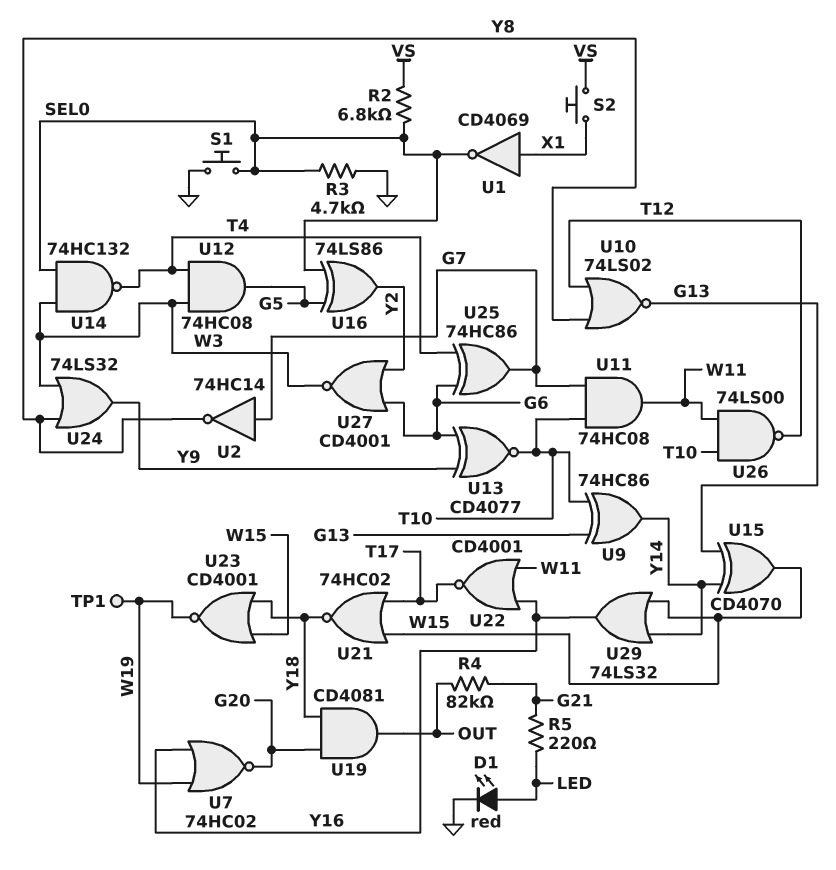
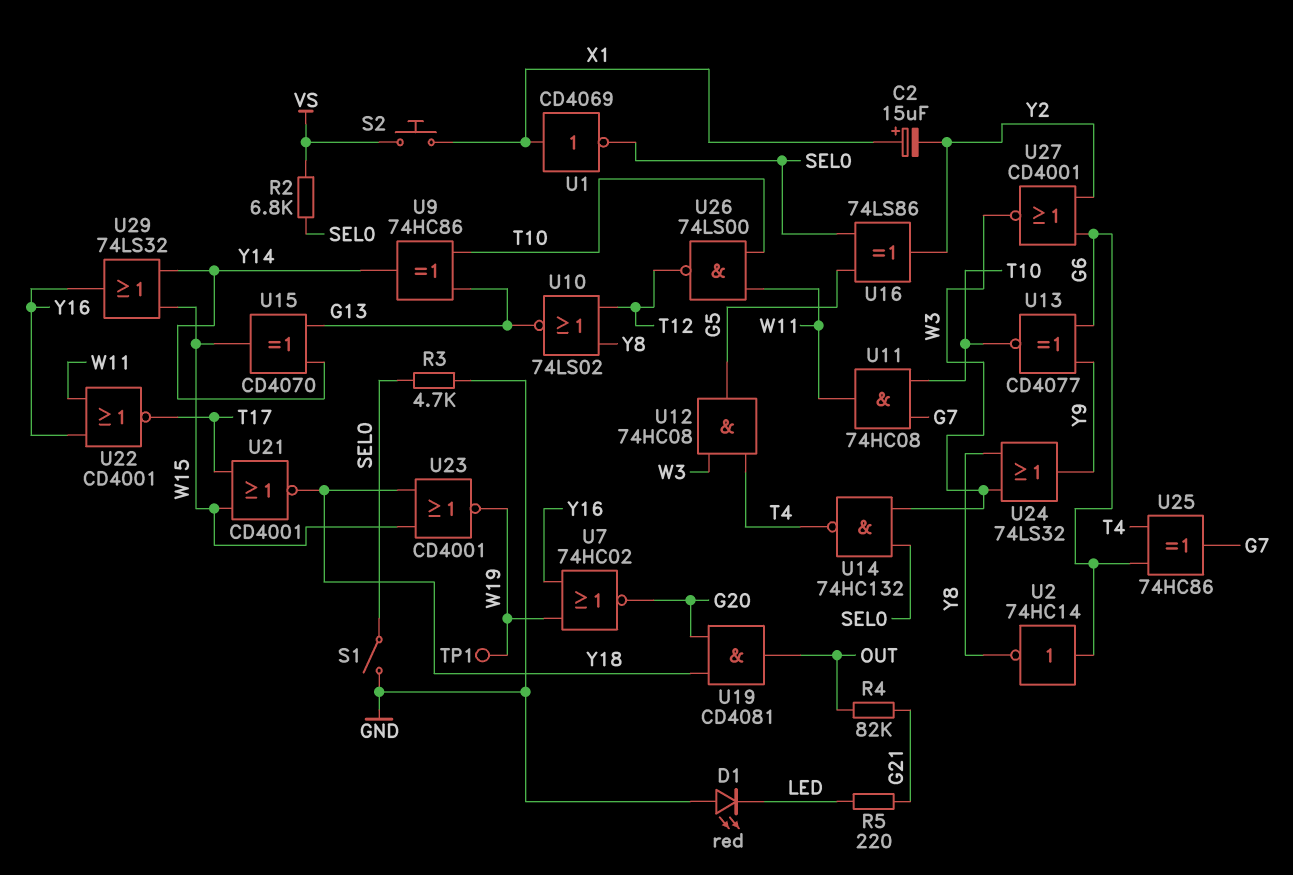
C2: none -> 15uF (plus X1, minus Y2)
D1: LED red (A LED, K GND) -> LED red (A GND, K LED)
S1: button (GND, SEL0) -> switch (GND, SEL0)
U2: NOT 74HC14 (in G7, out Y8) -> NOT 74HC14 (in G6, out Y8)
U21: NOR 74HC02 (in T17, in W15, out Y18) -> NOR CD4001 (in T17, in W15, out Y18)

